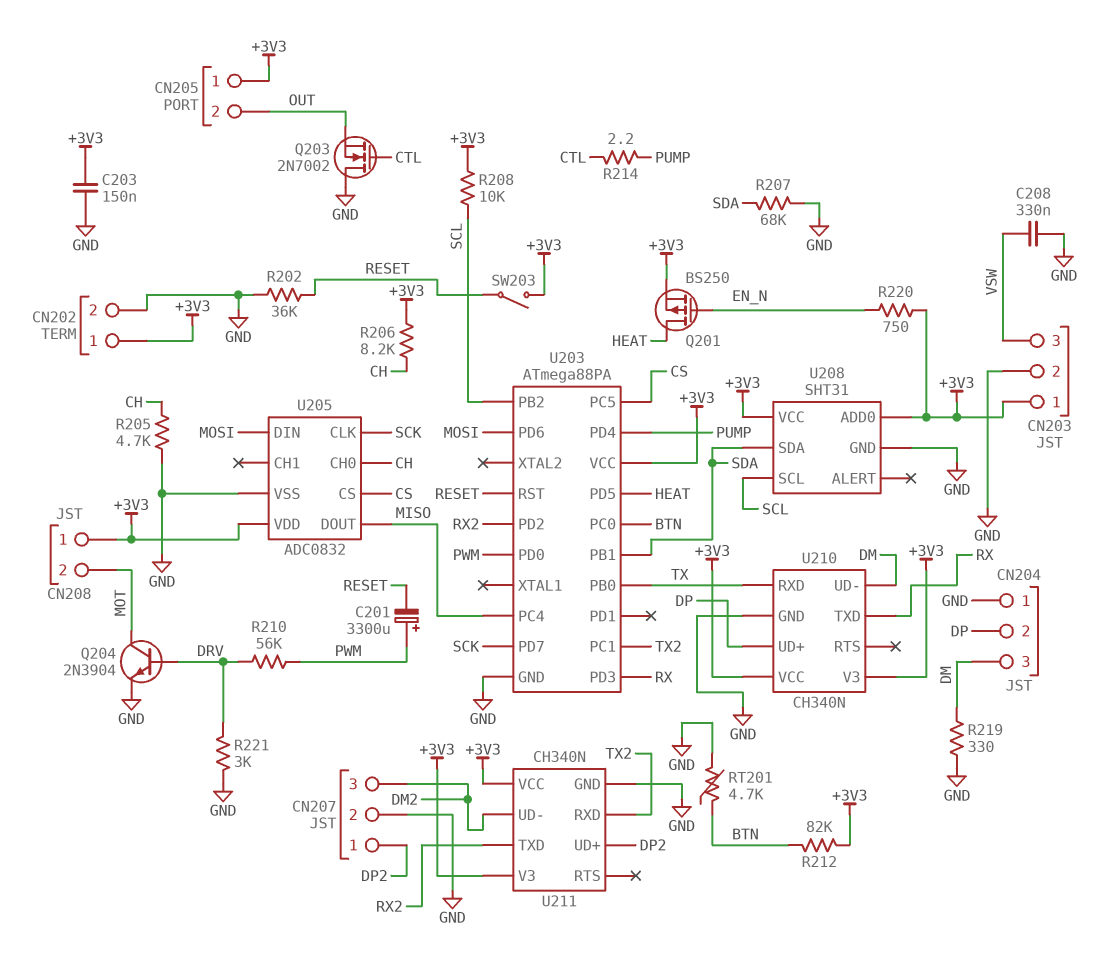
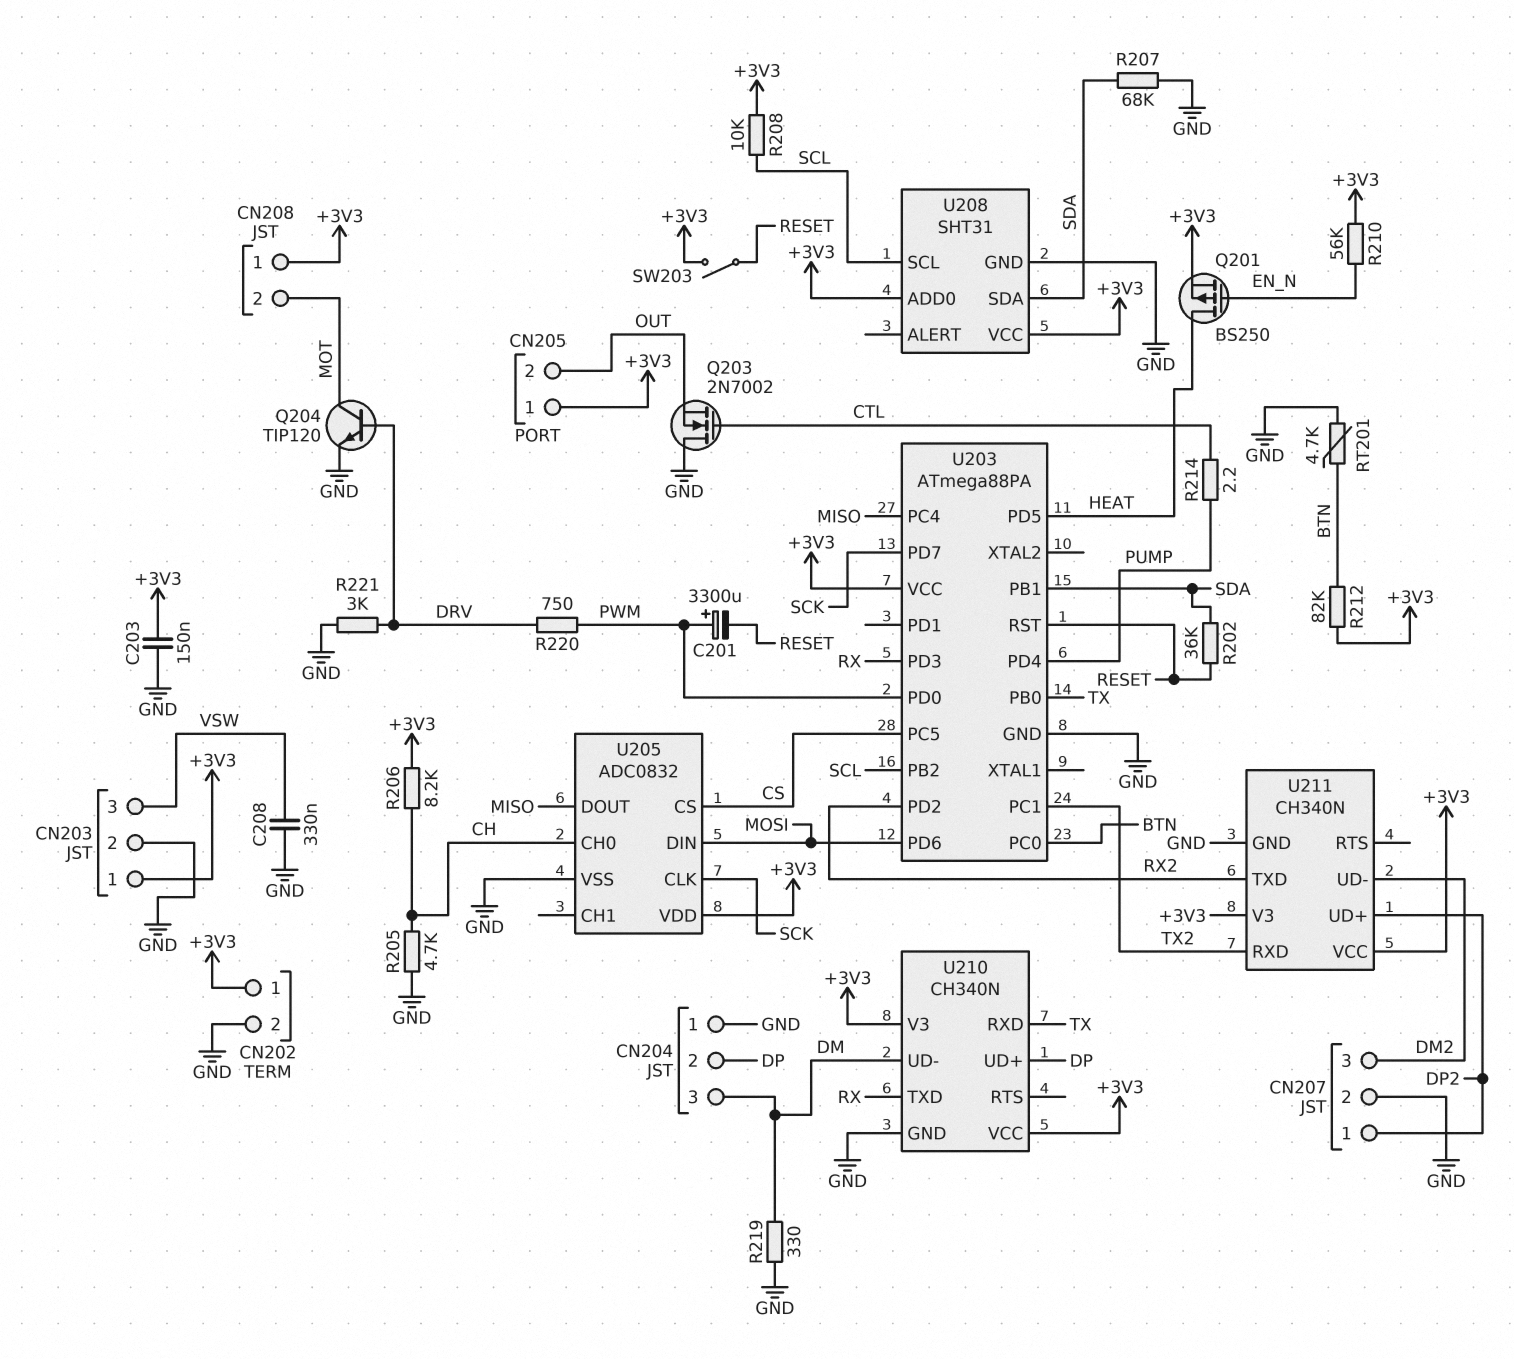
Q204: NPN 2N3904 (B DRV, C MOT, E GND) -> NPN TIP120 (B DRV, C MOT, E GND)
R202: 36k (GND, RESET) -> 36k (RESET, SDA)
R210: 56k (DRV, PWM) -> 56k (+3V3, EN_N)
R220: 750 (+3V3, EN_N) -> 750 (DRV, PWM)

